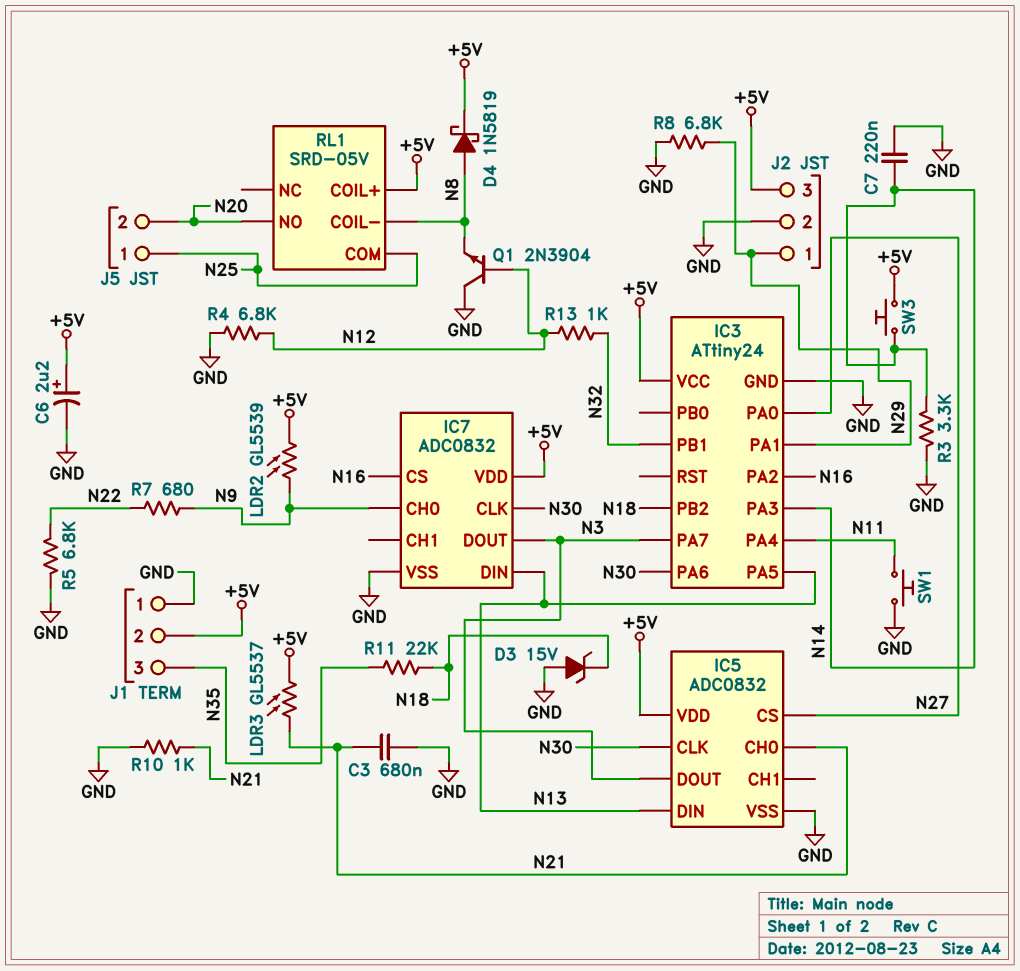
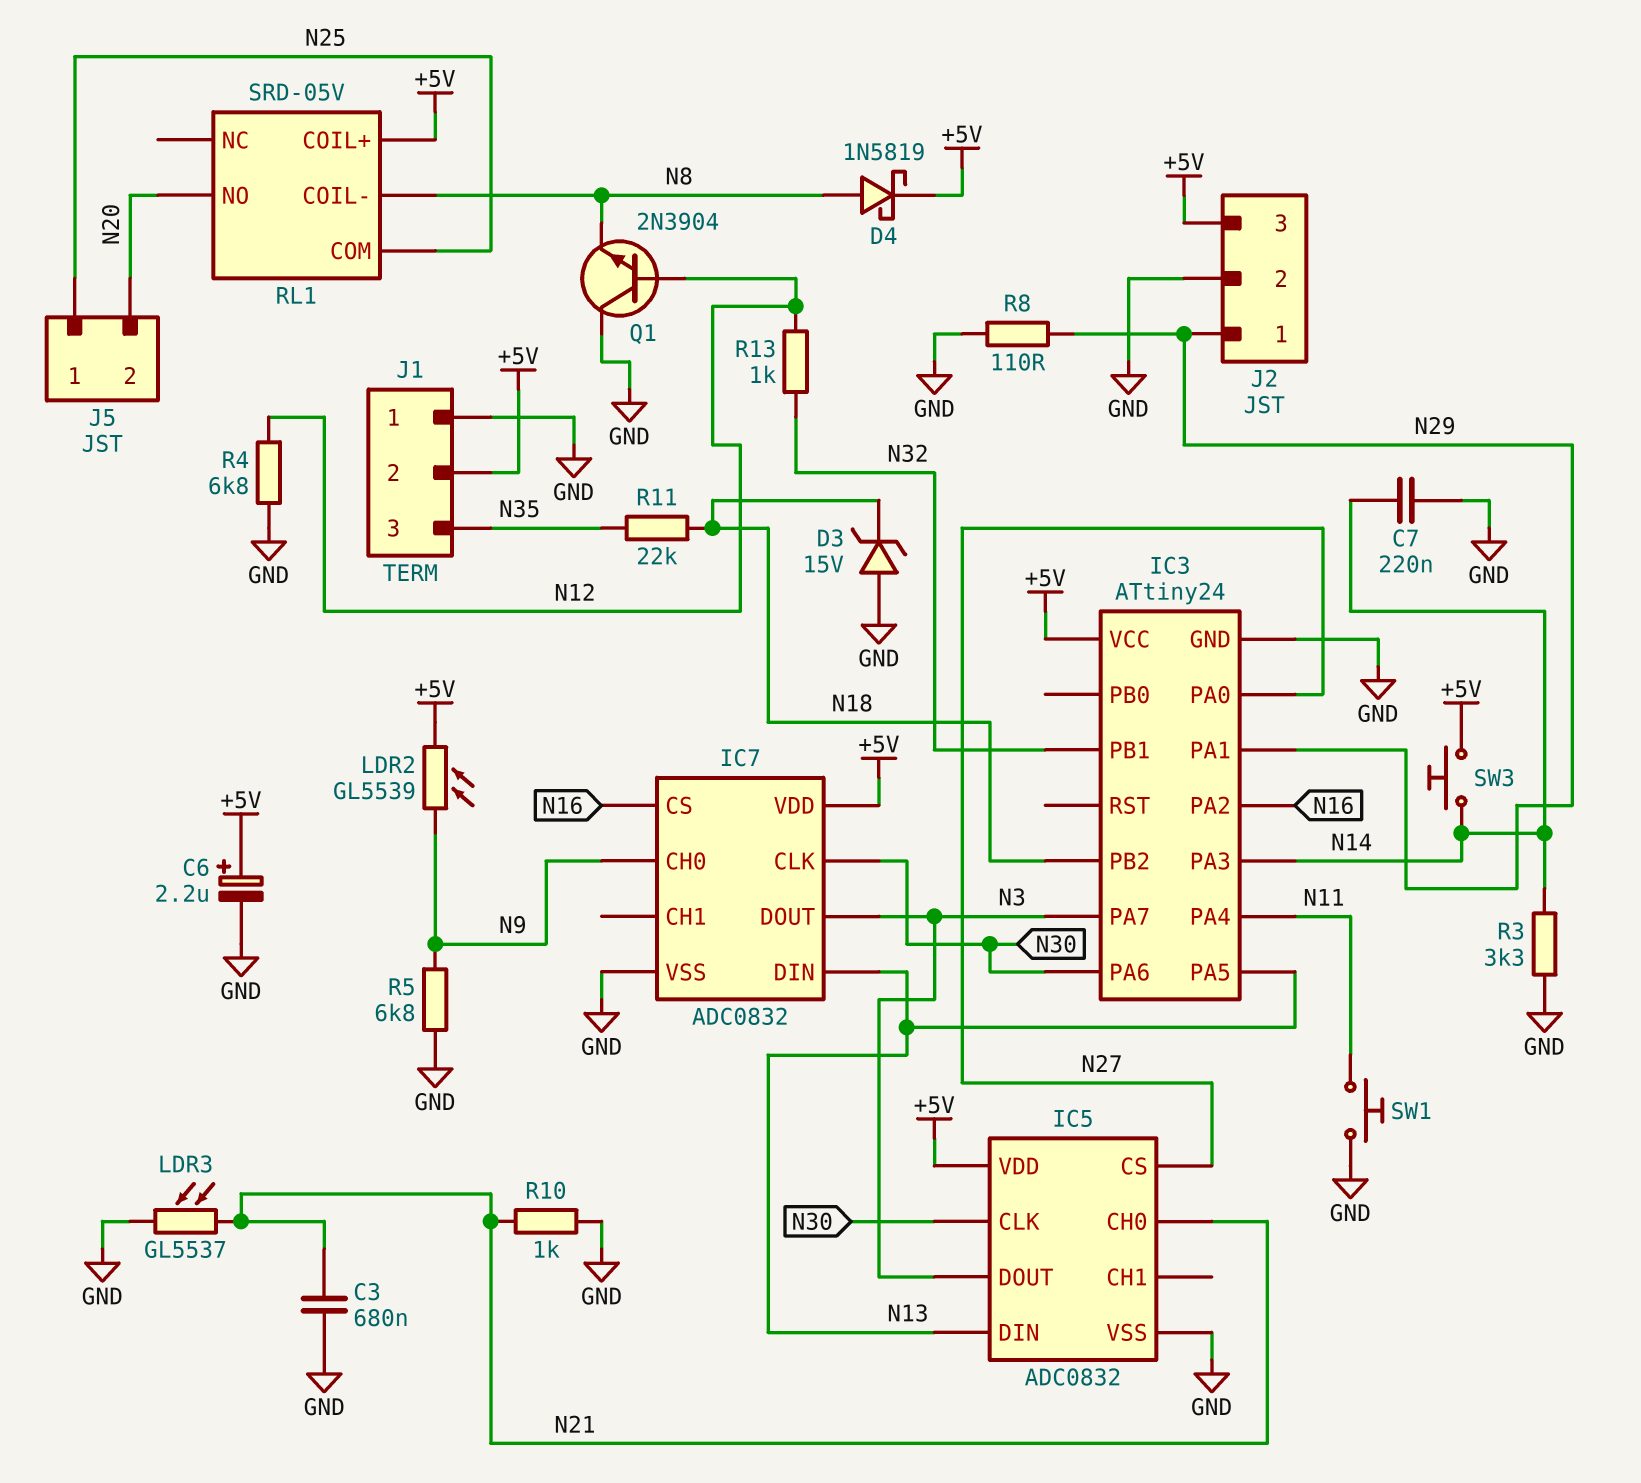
LDR3: GL5537 (+5V, N21) -> GL5537 (GND, N21)
R5: 6.8k (GND, N22) -> 6.8k (GND, N9)
R7: 680 (N9, N22) -> none
R8: 6.8k (GND, N29) -> 110 (GND, N29)

